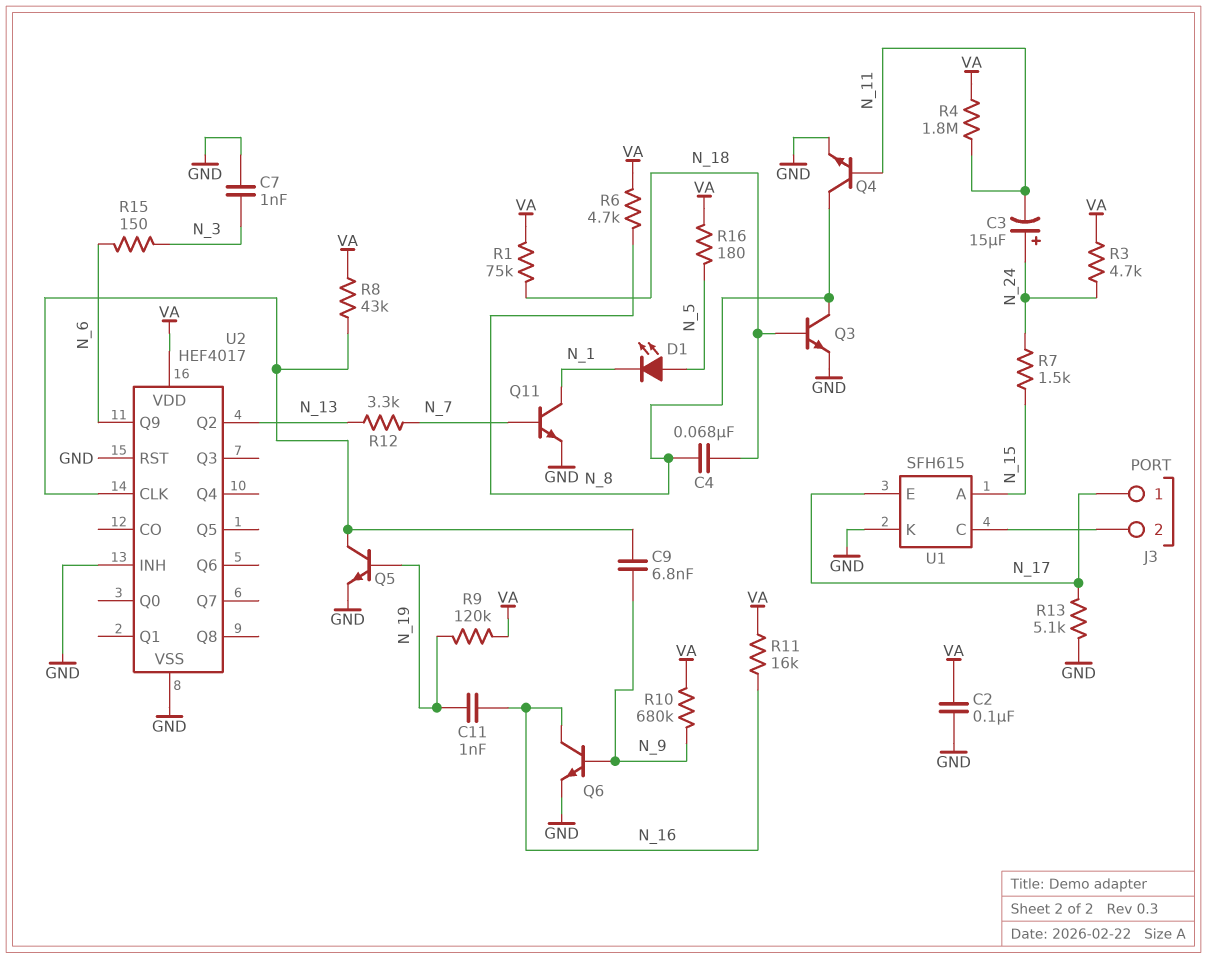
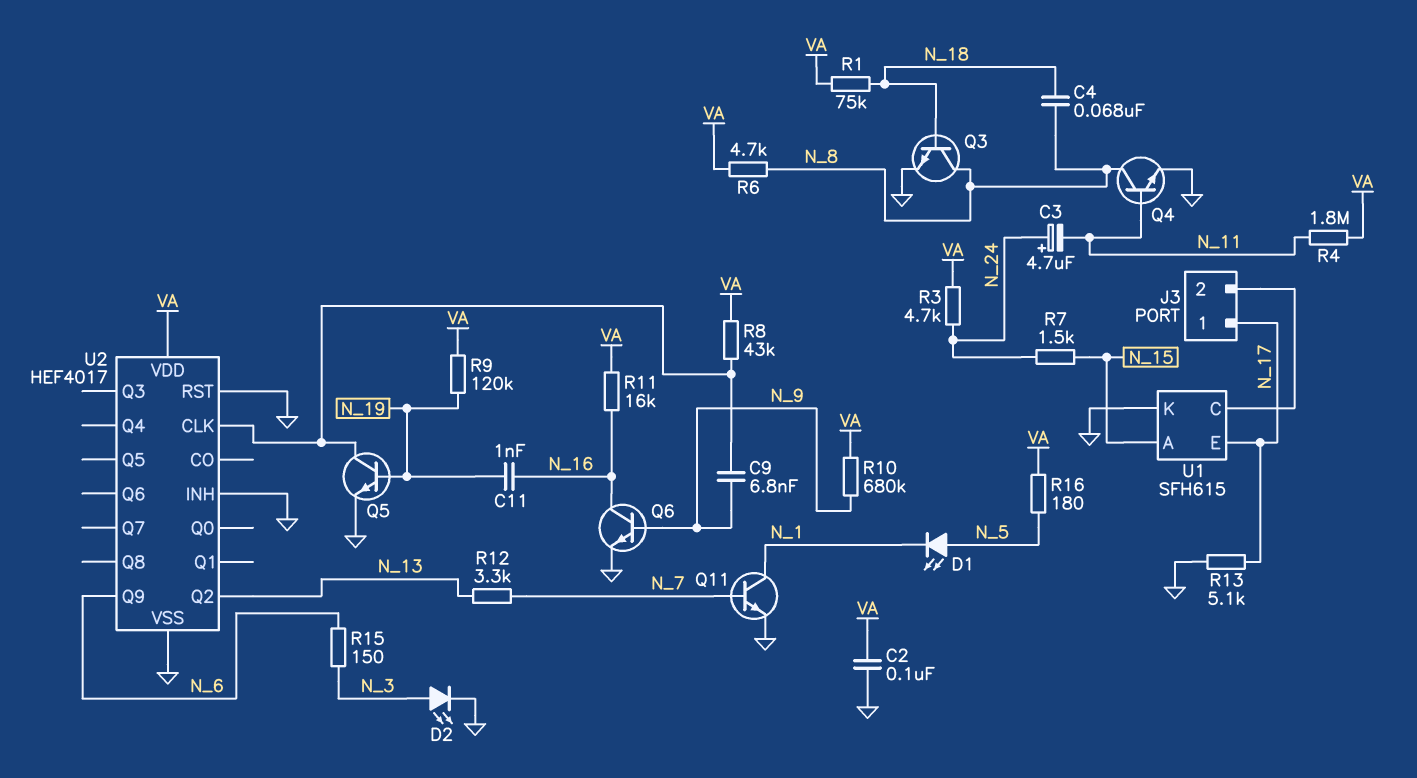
C3: 15uF (plus N_24, minus N_11) -> 4.7uF (plus N_24, minus N_11)
C7: 1nF (GND, N_3) -> none
D2: none -> LED (A N_3, K GND)

